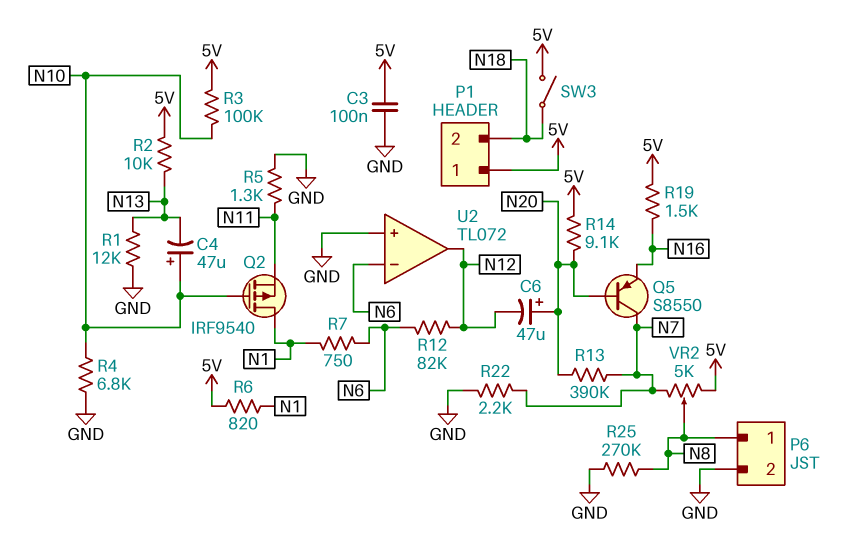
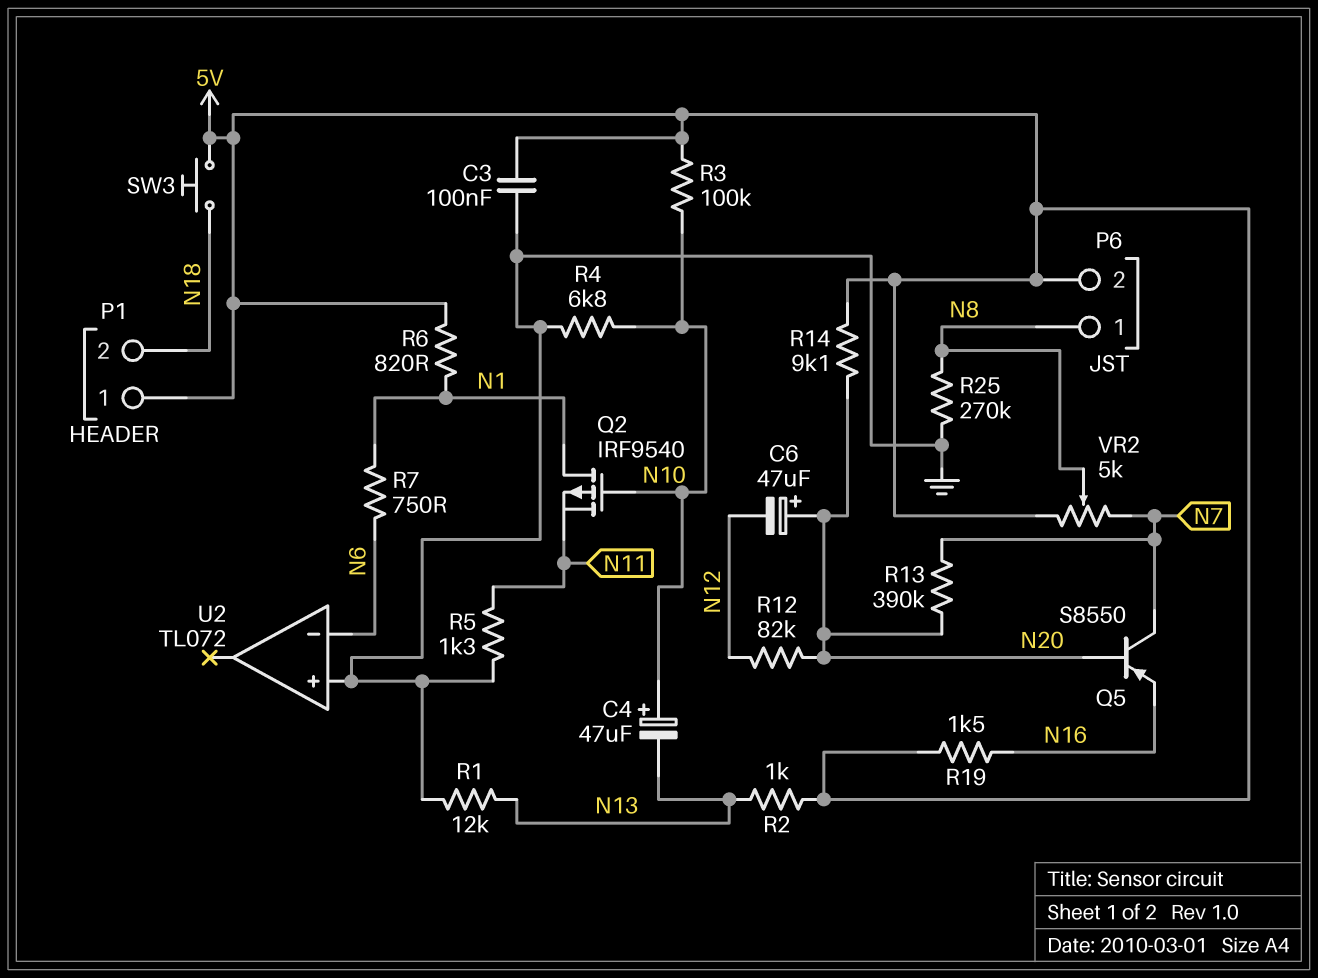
P6 pin 2: GND -> 5V
R2: 10k (5V, N13) -> 1k (5V, N13)
R12: 82k (N6, N12) -> 82k (N12, N20)
R22: 2.2k (GND, N7) -> none
SW3: switch (5V, N18) -> button (5V, N18)
U2 pin out: N12 -> none

